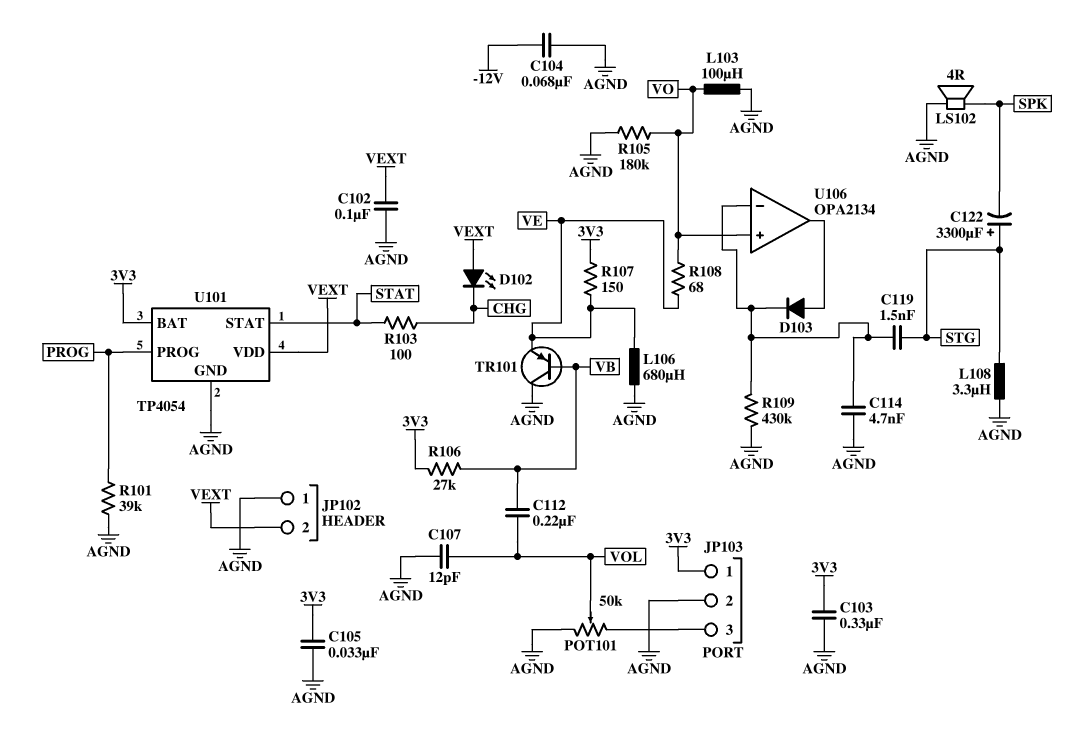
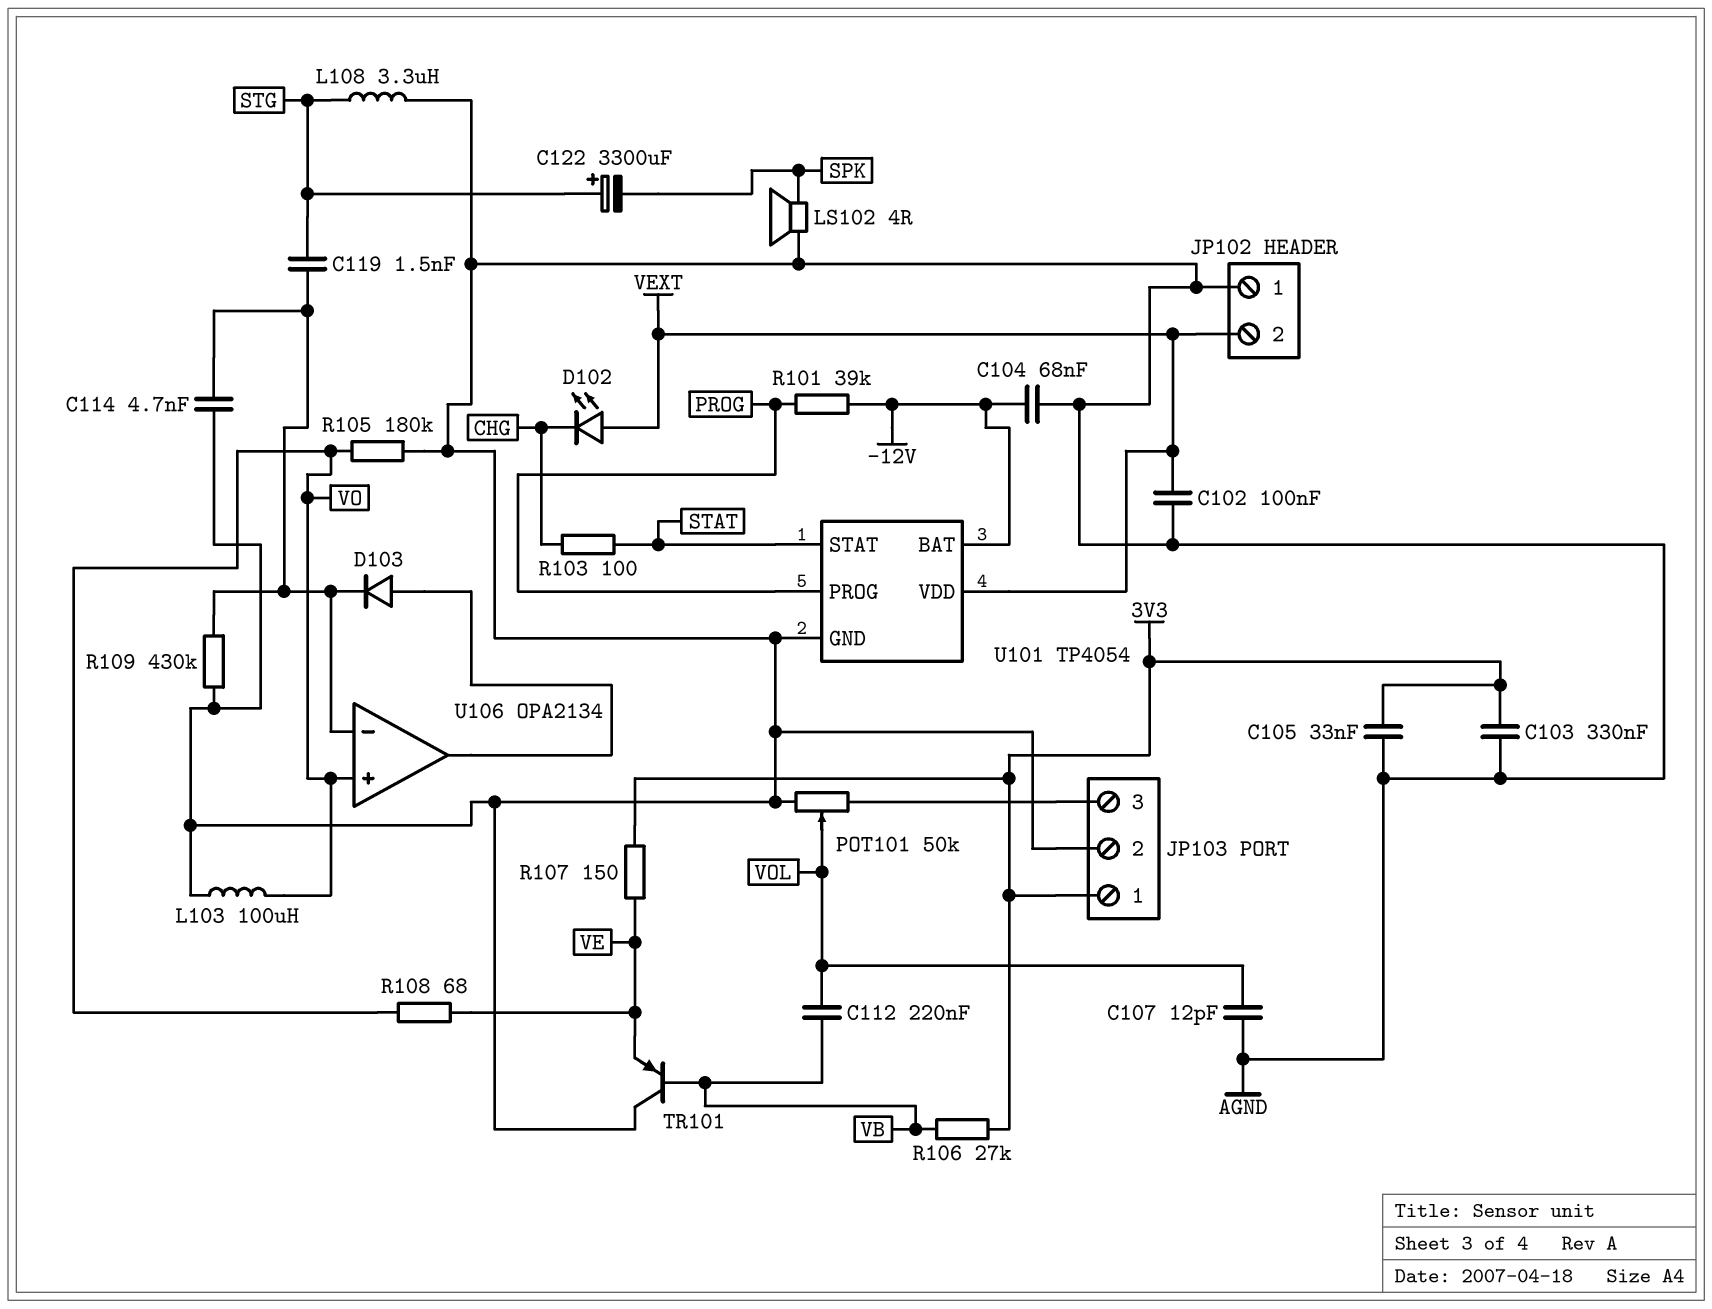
L106: 680uH (AGND, VE) -> none
R101: 39k (AGND, PROG) -> 39k (-12V, PROG)
U101 pin BAT: 3V3 -> -12V

